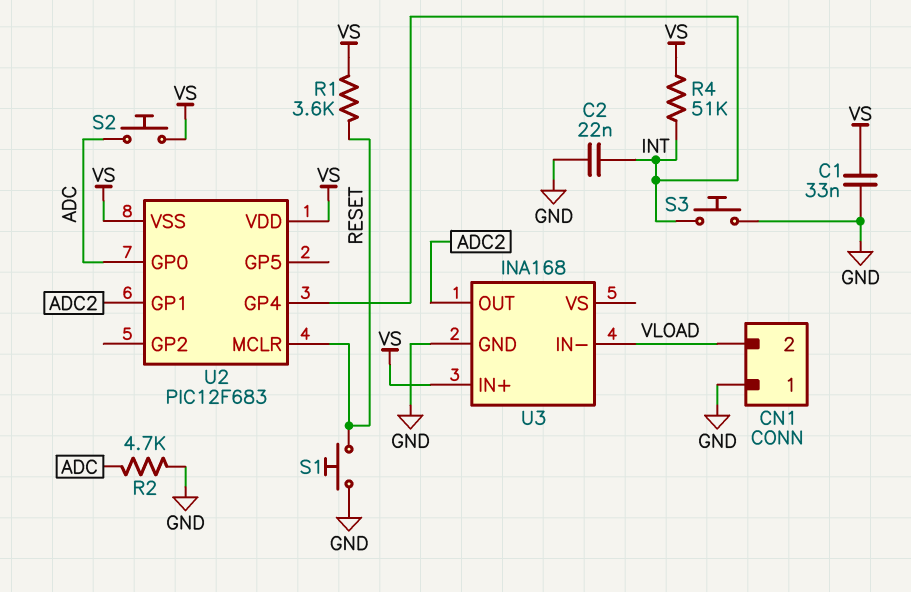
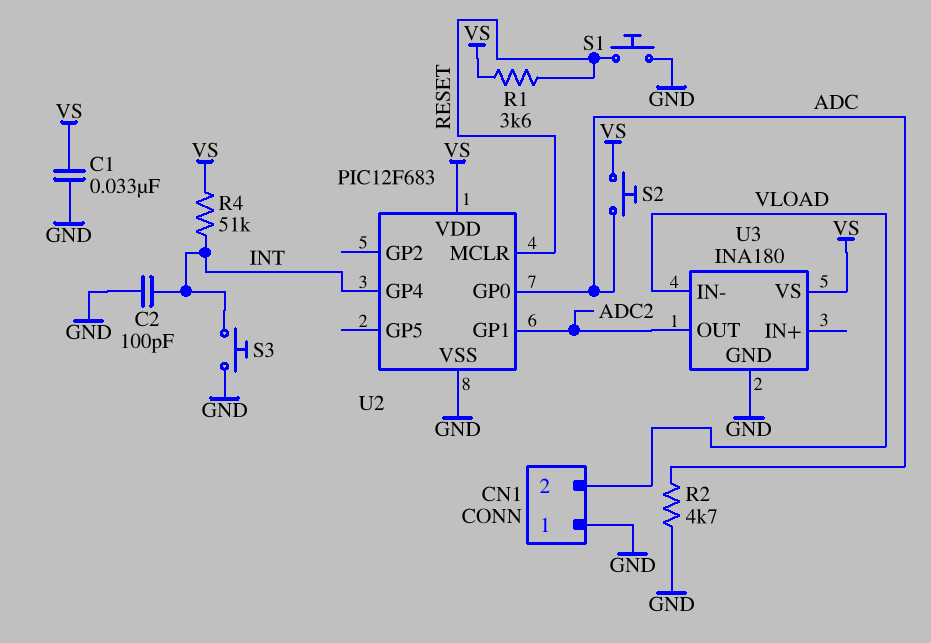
C2: 22nF (GND, INT) -> 100pF (GND, INT)
U2 pin VSS: VS -> GND
U3: INA168 -> INA180
U3 pin IN+: VS -> none
U3 pin VS: none -> VS

